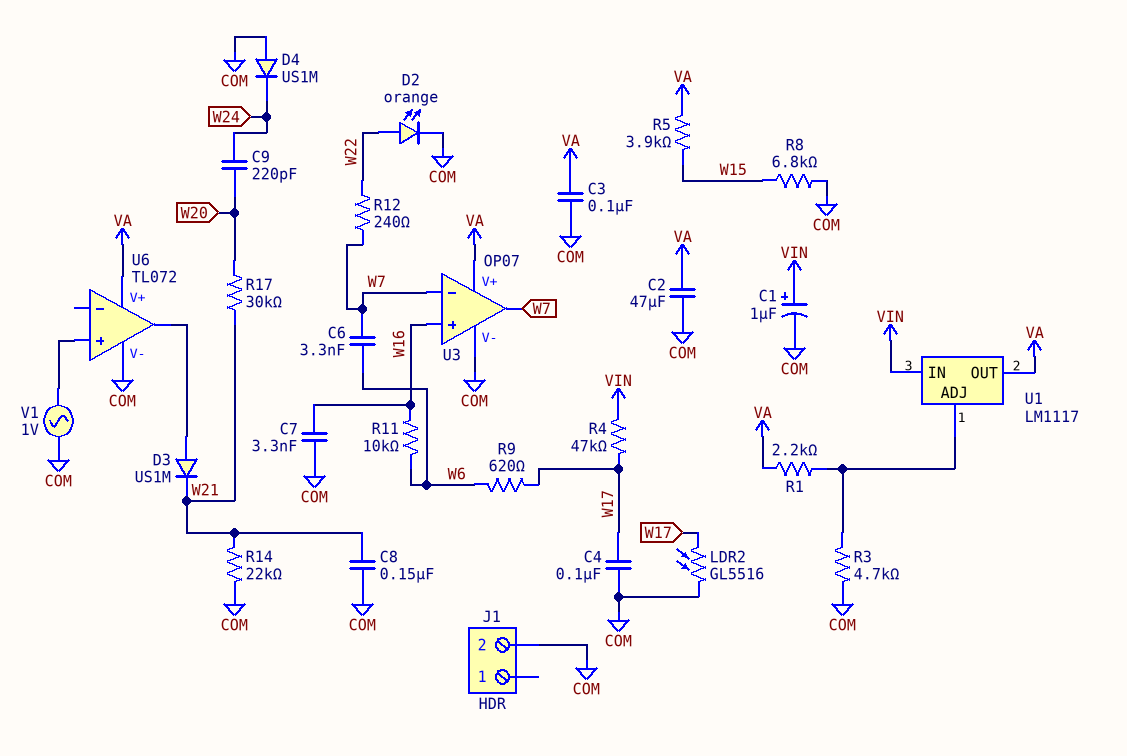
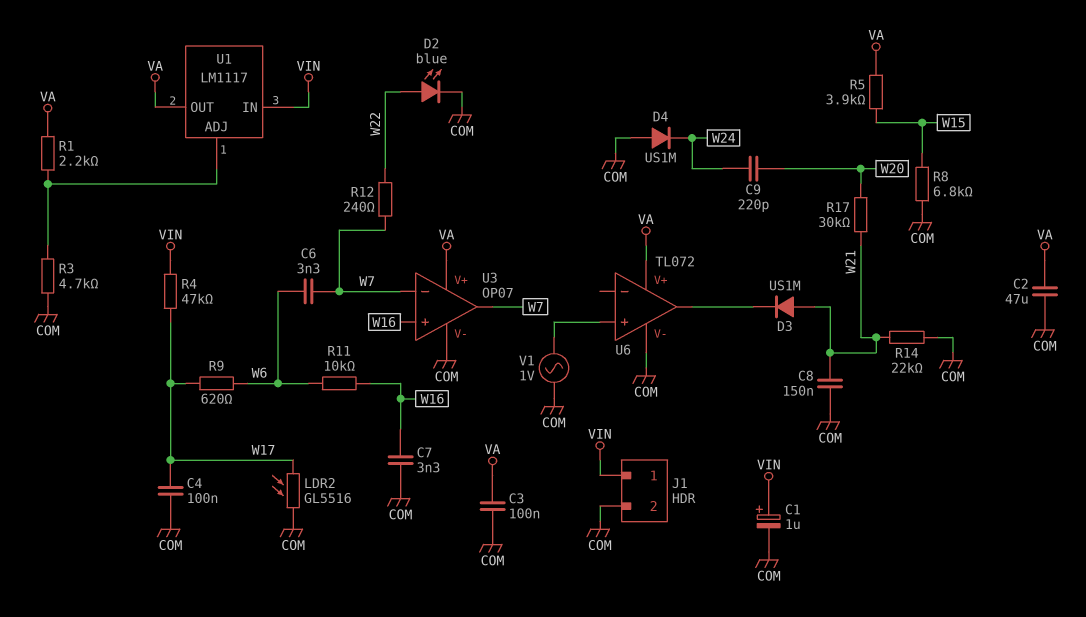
D2: LED orange (A W22, K COM) -> LED blue (A W22, K COM)
D3: diode US1M (A U6/out, K W21) -> diode US1M (A W21, K U6/out)
J1 pin 1: none -> VIN

